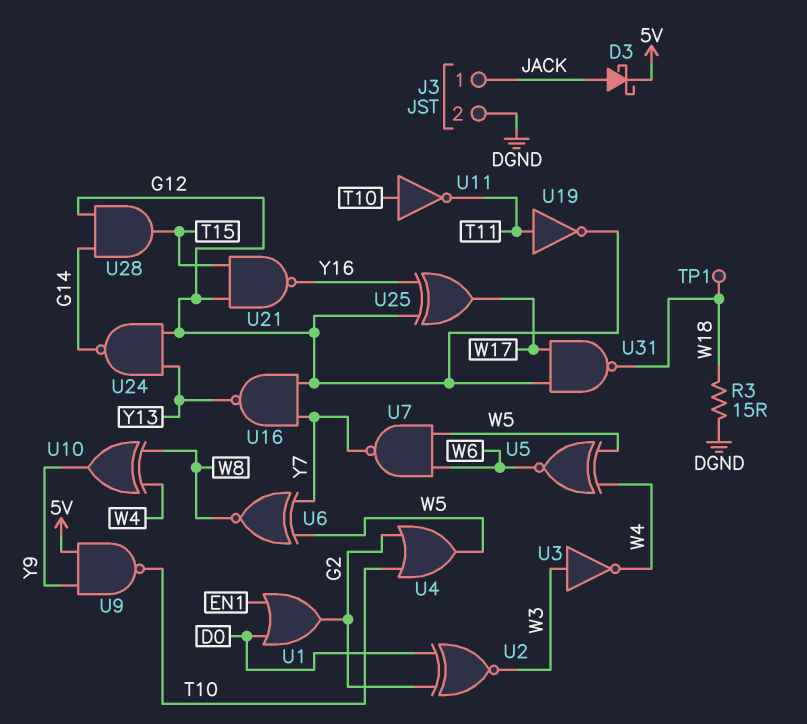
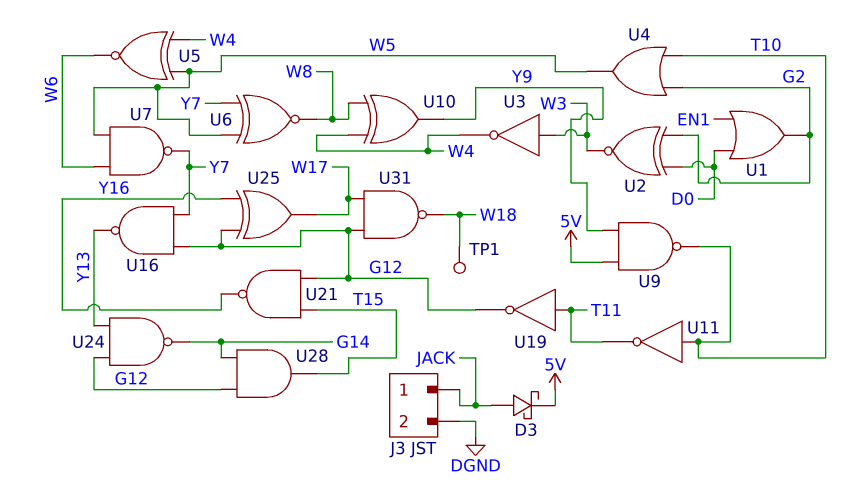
R3: 15 (DGND, W18) -> none

